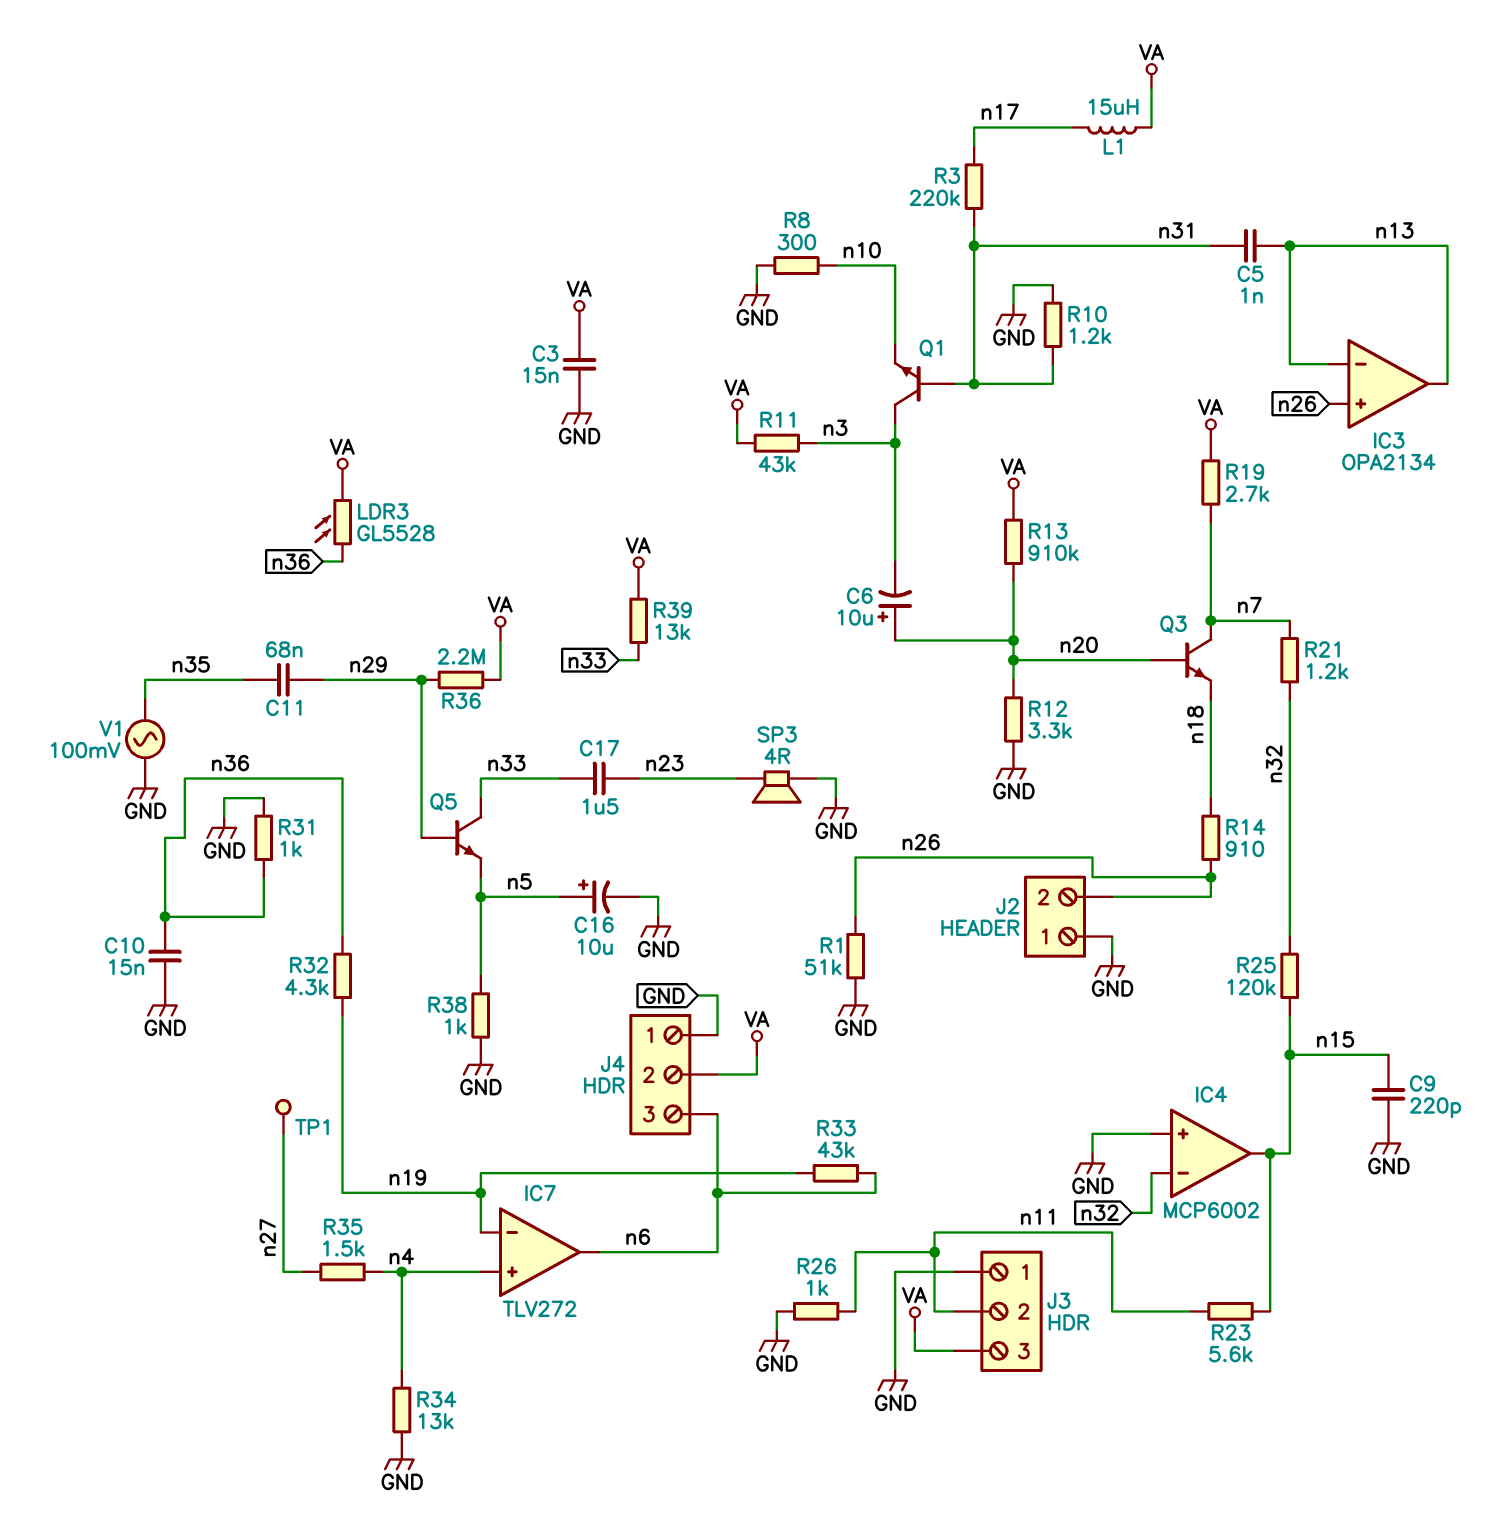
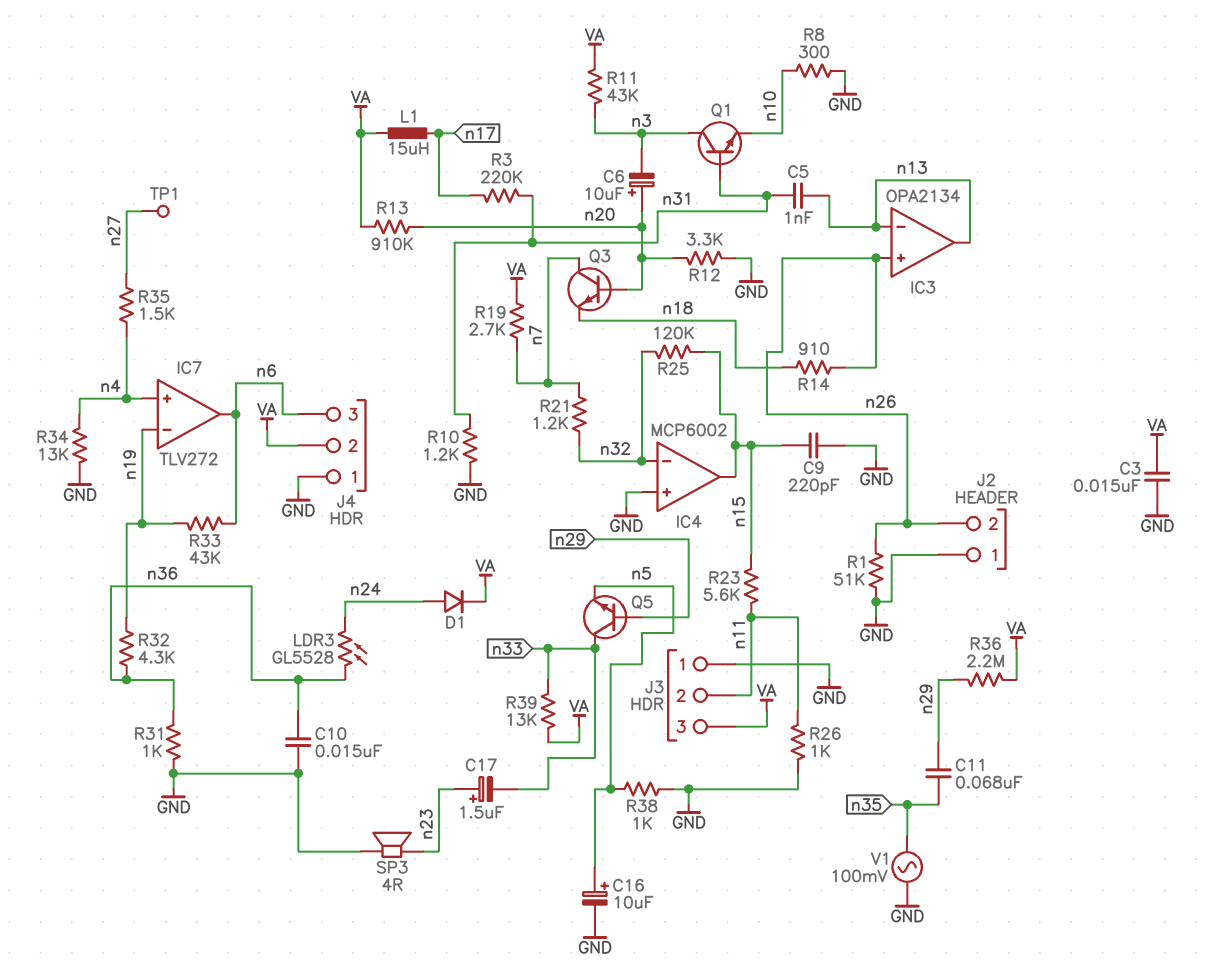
C17: 1.5uF (n23, n33) -> 1.5uF (plus n23, minus n33)
D1: none -> diode (A n24, K VA)
LDR3: GL5528 (VA, n36) -> GL5528 (n24, n36)

